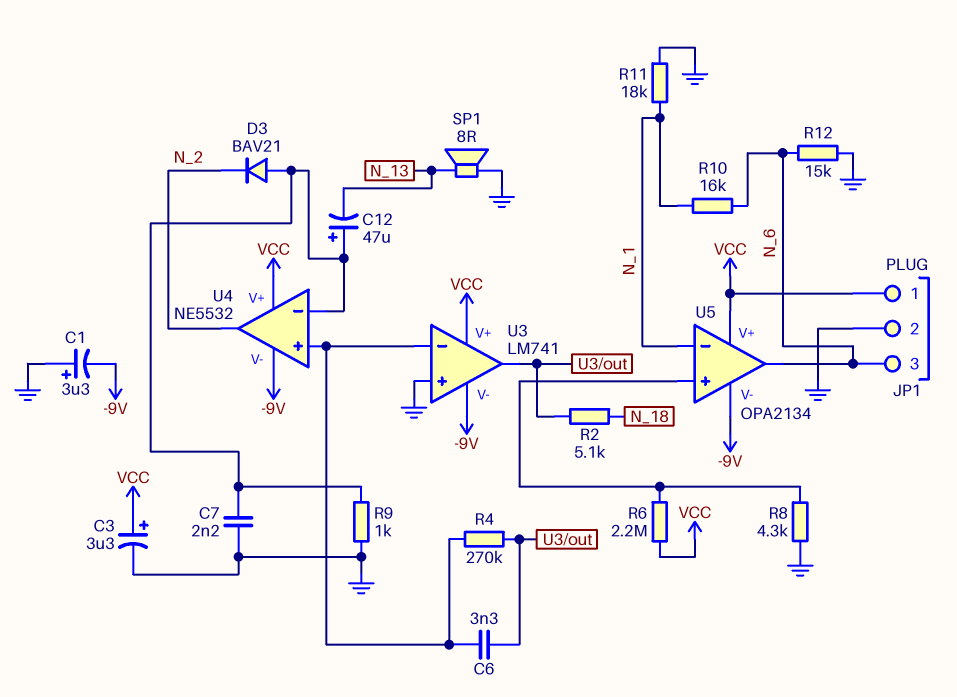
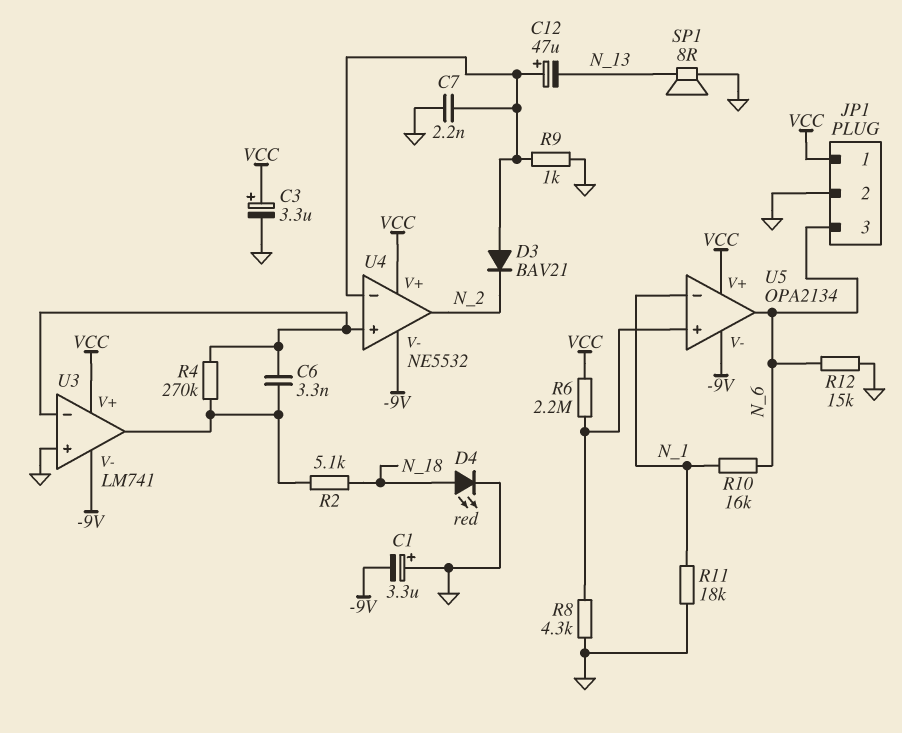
D4: none -> LED red (A N_18, K GND)

